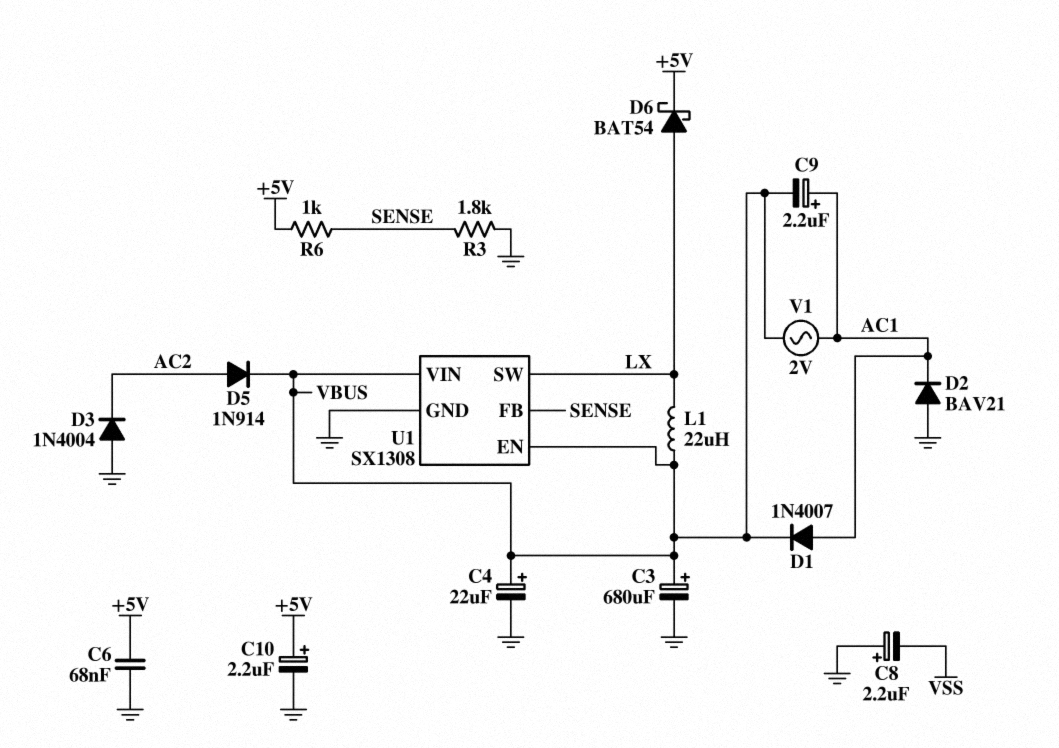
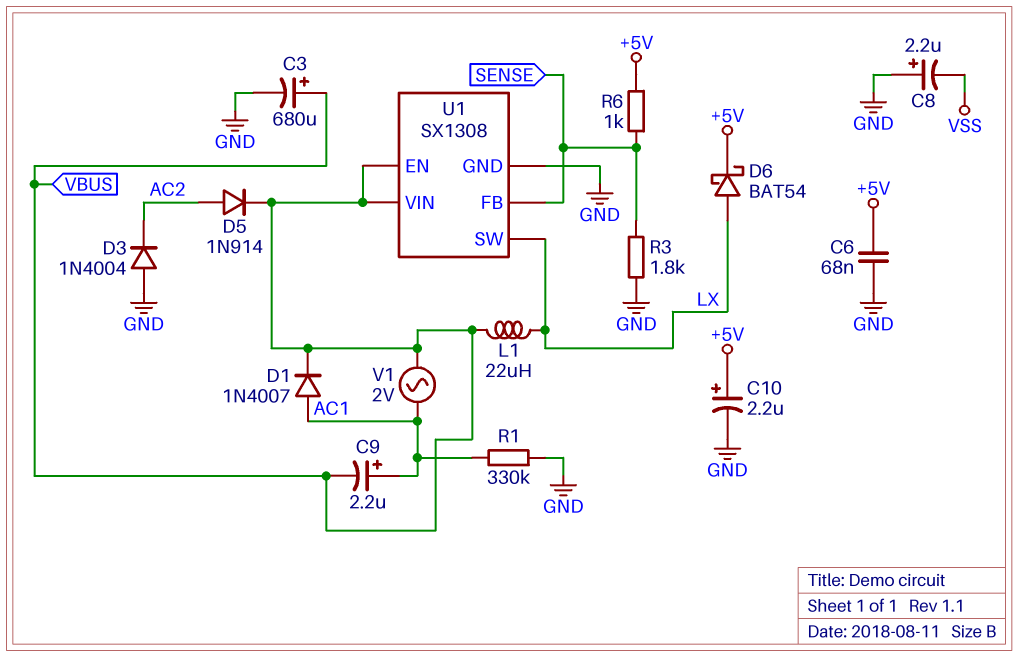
C4: 22uF (plus VBUS, minus GND) -> none
D2: diode BAV21 (A GND, K AC1) -> none
R1: none -> 330k (AC1, GND)

